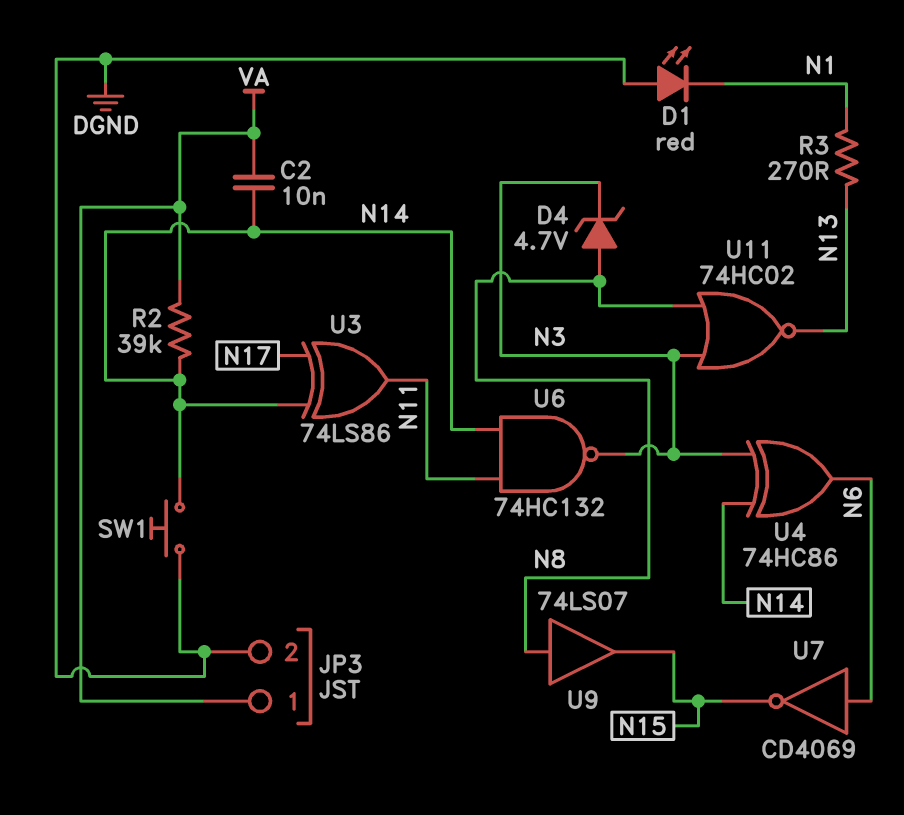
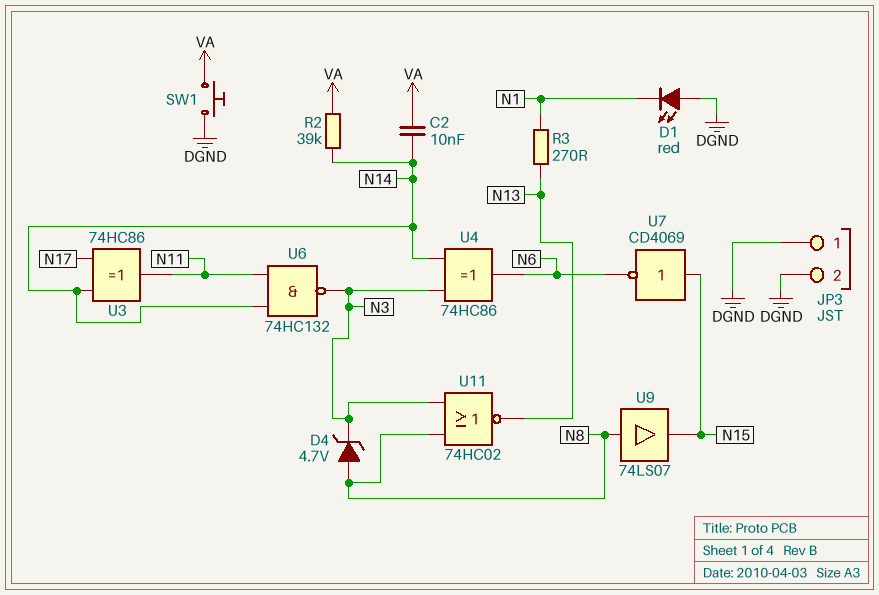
JP3 pin 1: VA -> DGND
SW1: button (DGND, N14) -> button (DGND, VA)
U3: XOR 74LS86 (in N14, in N17, out N11) -> XOR 74HC86 (in N14, in N17, out N11)
U7: NOT CD4069 (in N6, out N15) -> NOT CD4069 (in N15, out N6)

